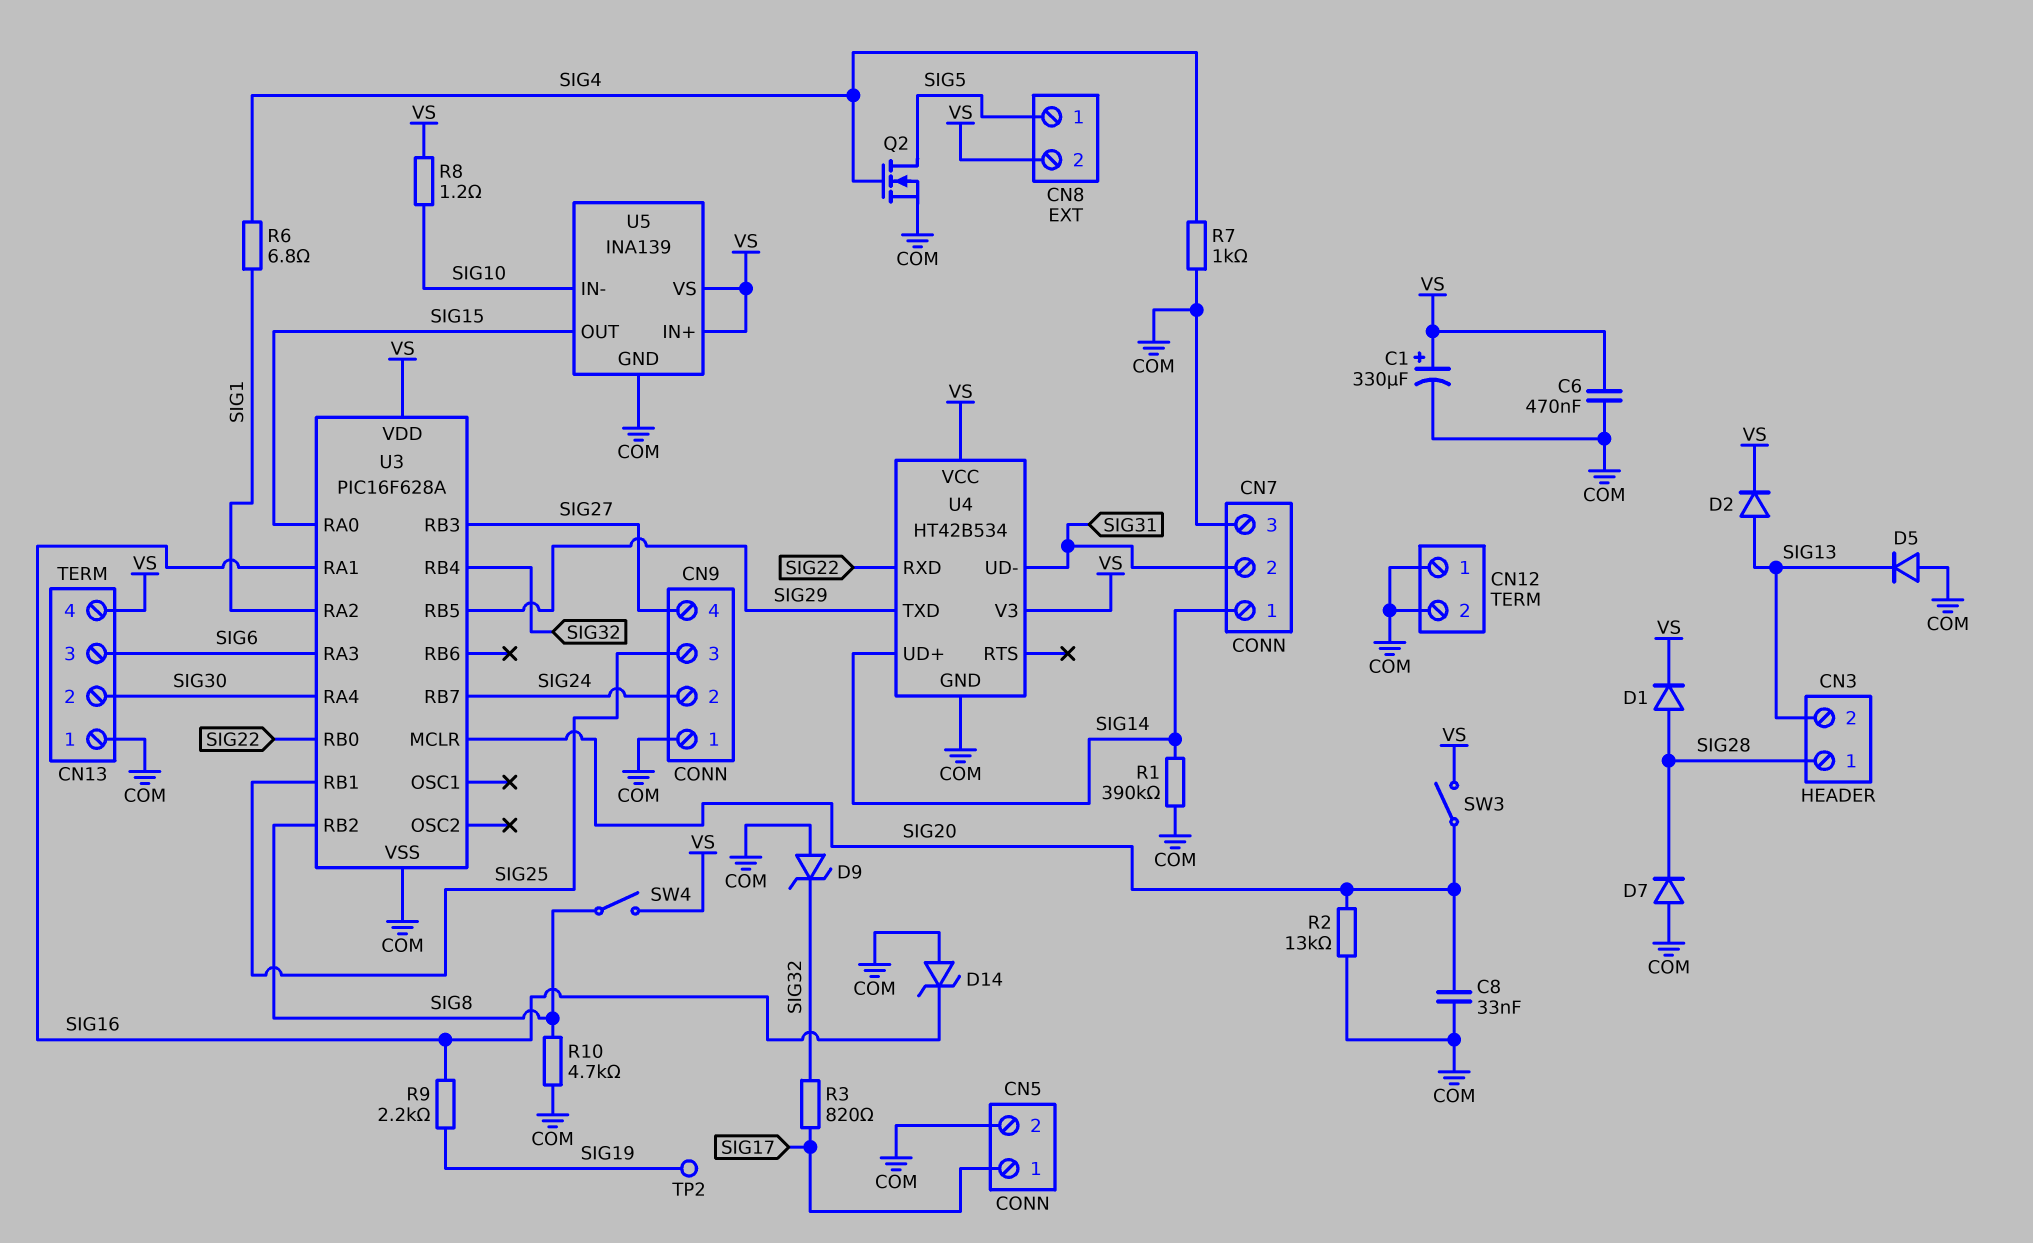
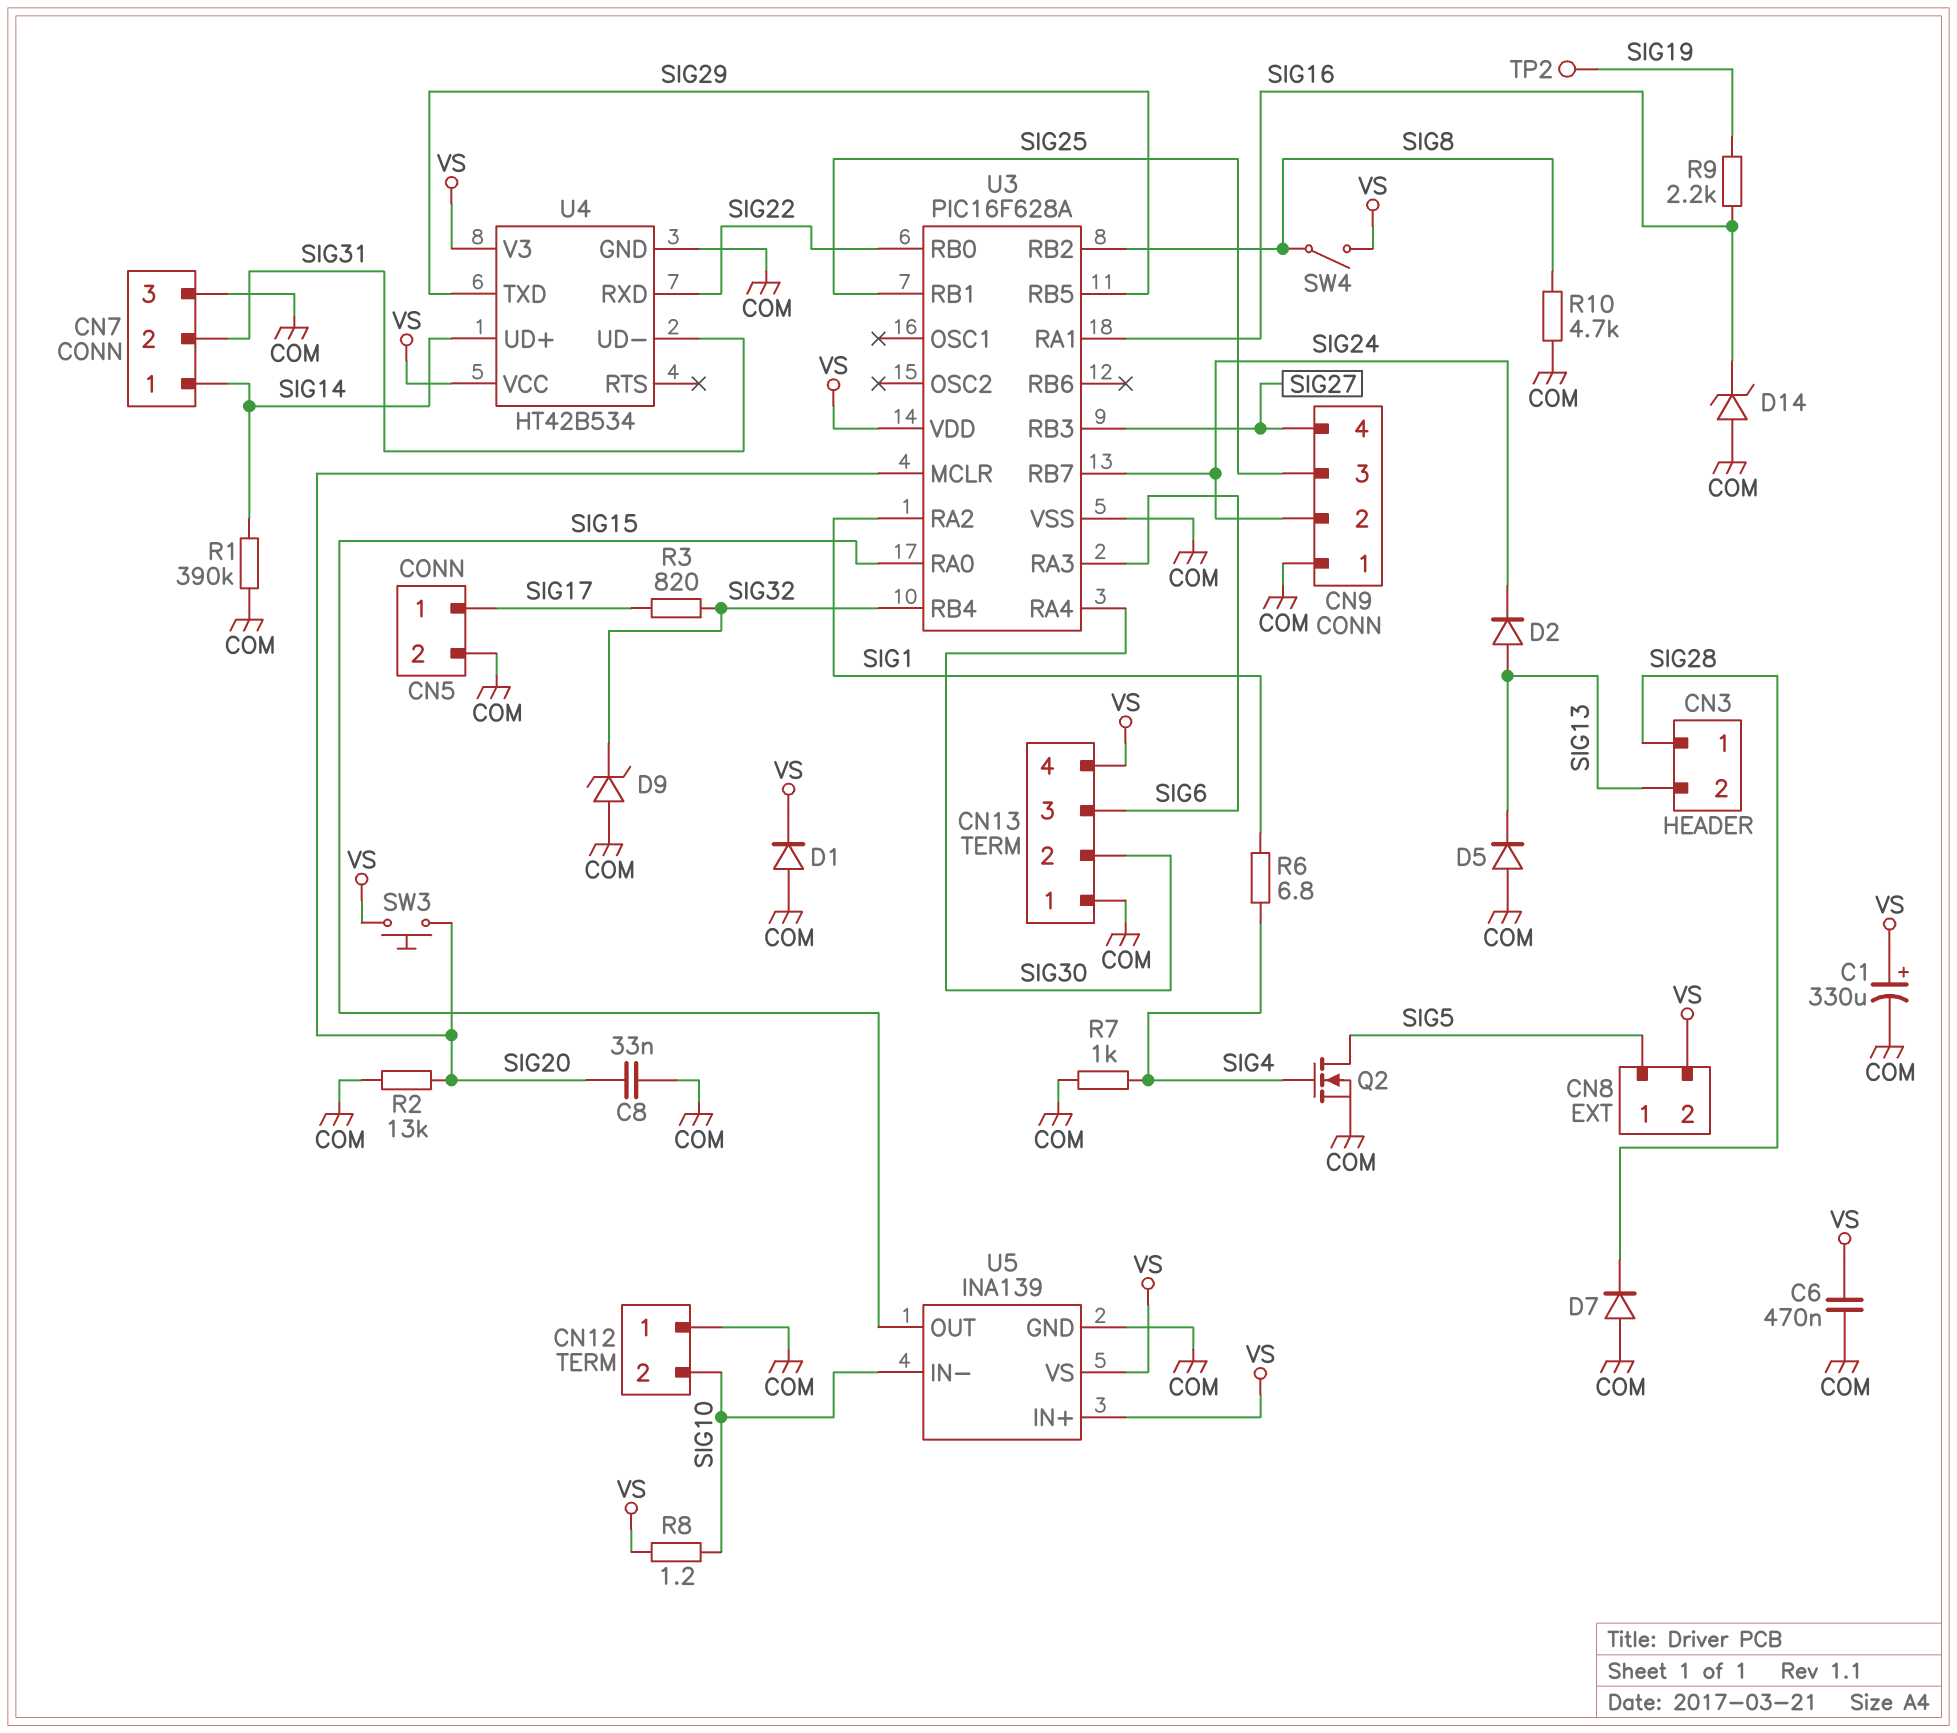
CN12 pin 2: COM -> SIG10
D1: diode (A SIG28, K VS) -> diode (A COM, K VS)
D2: diode (A SIG13, K VS) -> diode (A SIG13, K SIG24)
SW3: switch (SIG20, VS) -> button (SIG20, VS)

